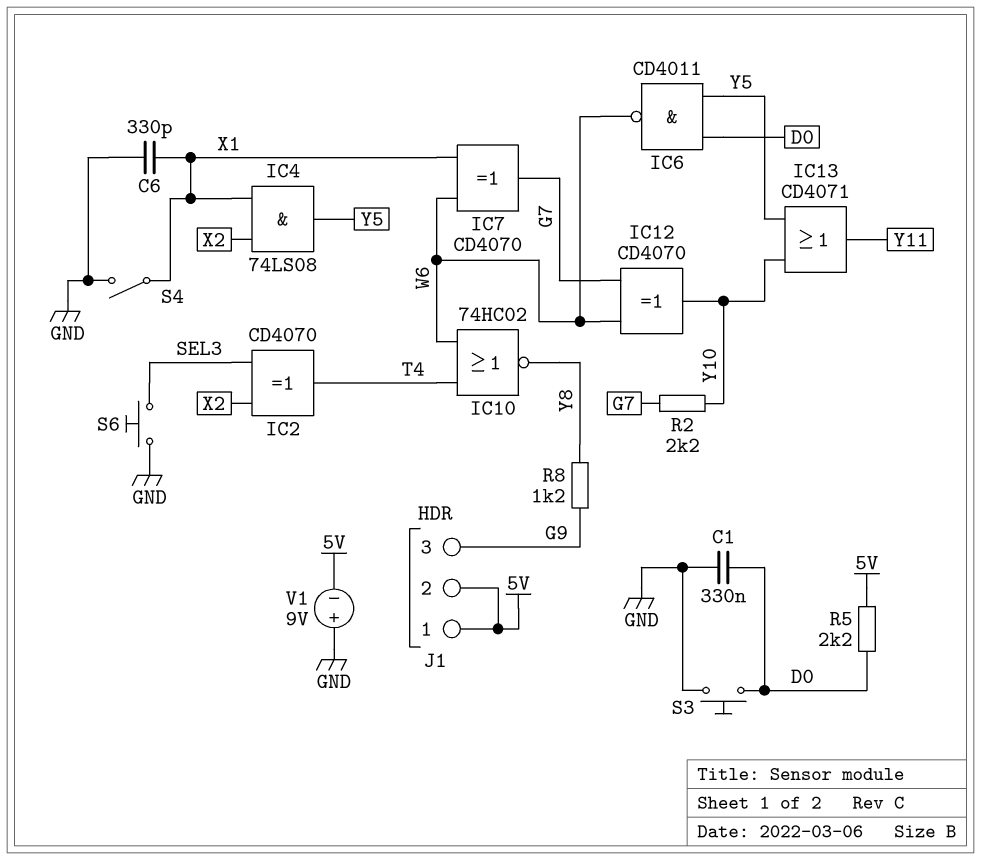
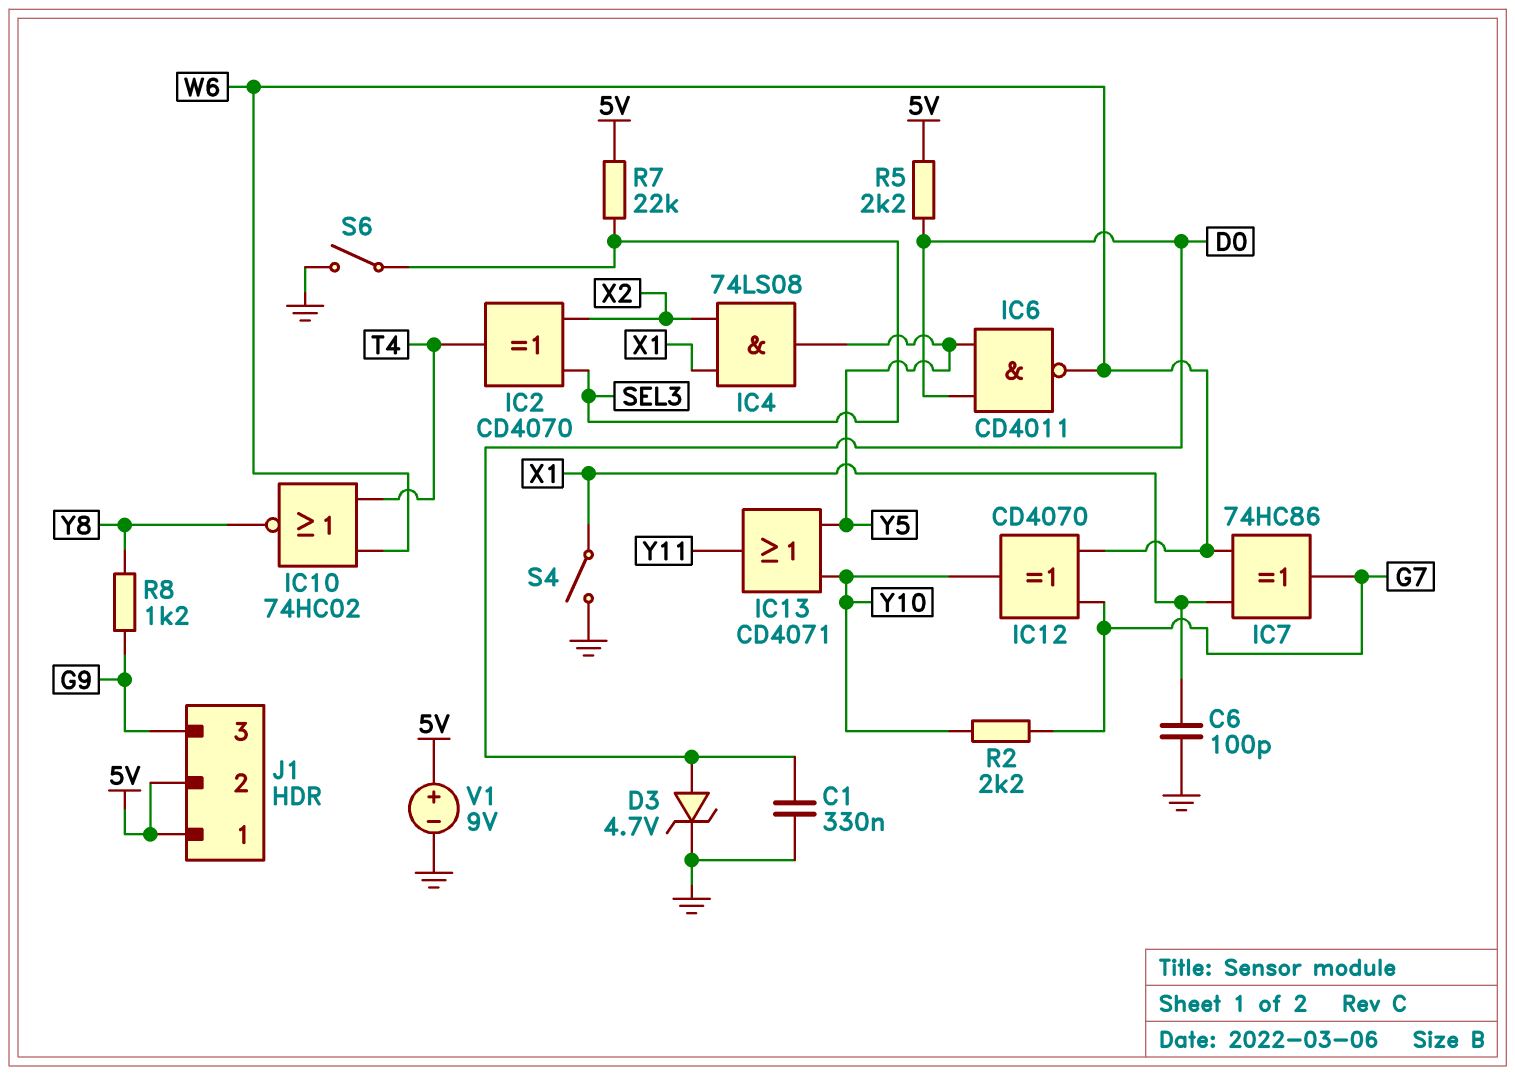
C6: 330pF (GND, X1) -> 100pF (GND, X1)
D3: none -> zener 4.7V (A D0, K GND)
IC7: XOR CD4070 (in W6, in X1, out G7) -> XOR 74HC86 (in W6, in X1, out G7)
R7: none -> 22k (5V, SEL3)
S3: button (D0, GND) -> none
S6: button (GND, SEL3) -> switch (GND, SEL3)
V1: 9V (plus GND, minus 5V) -> 9V (plus 5V, minus GND)

